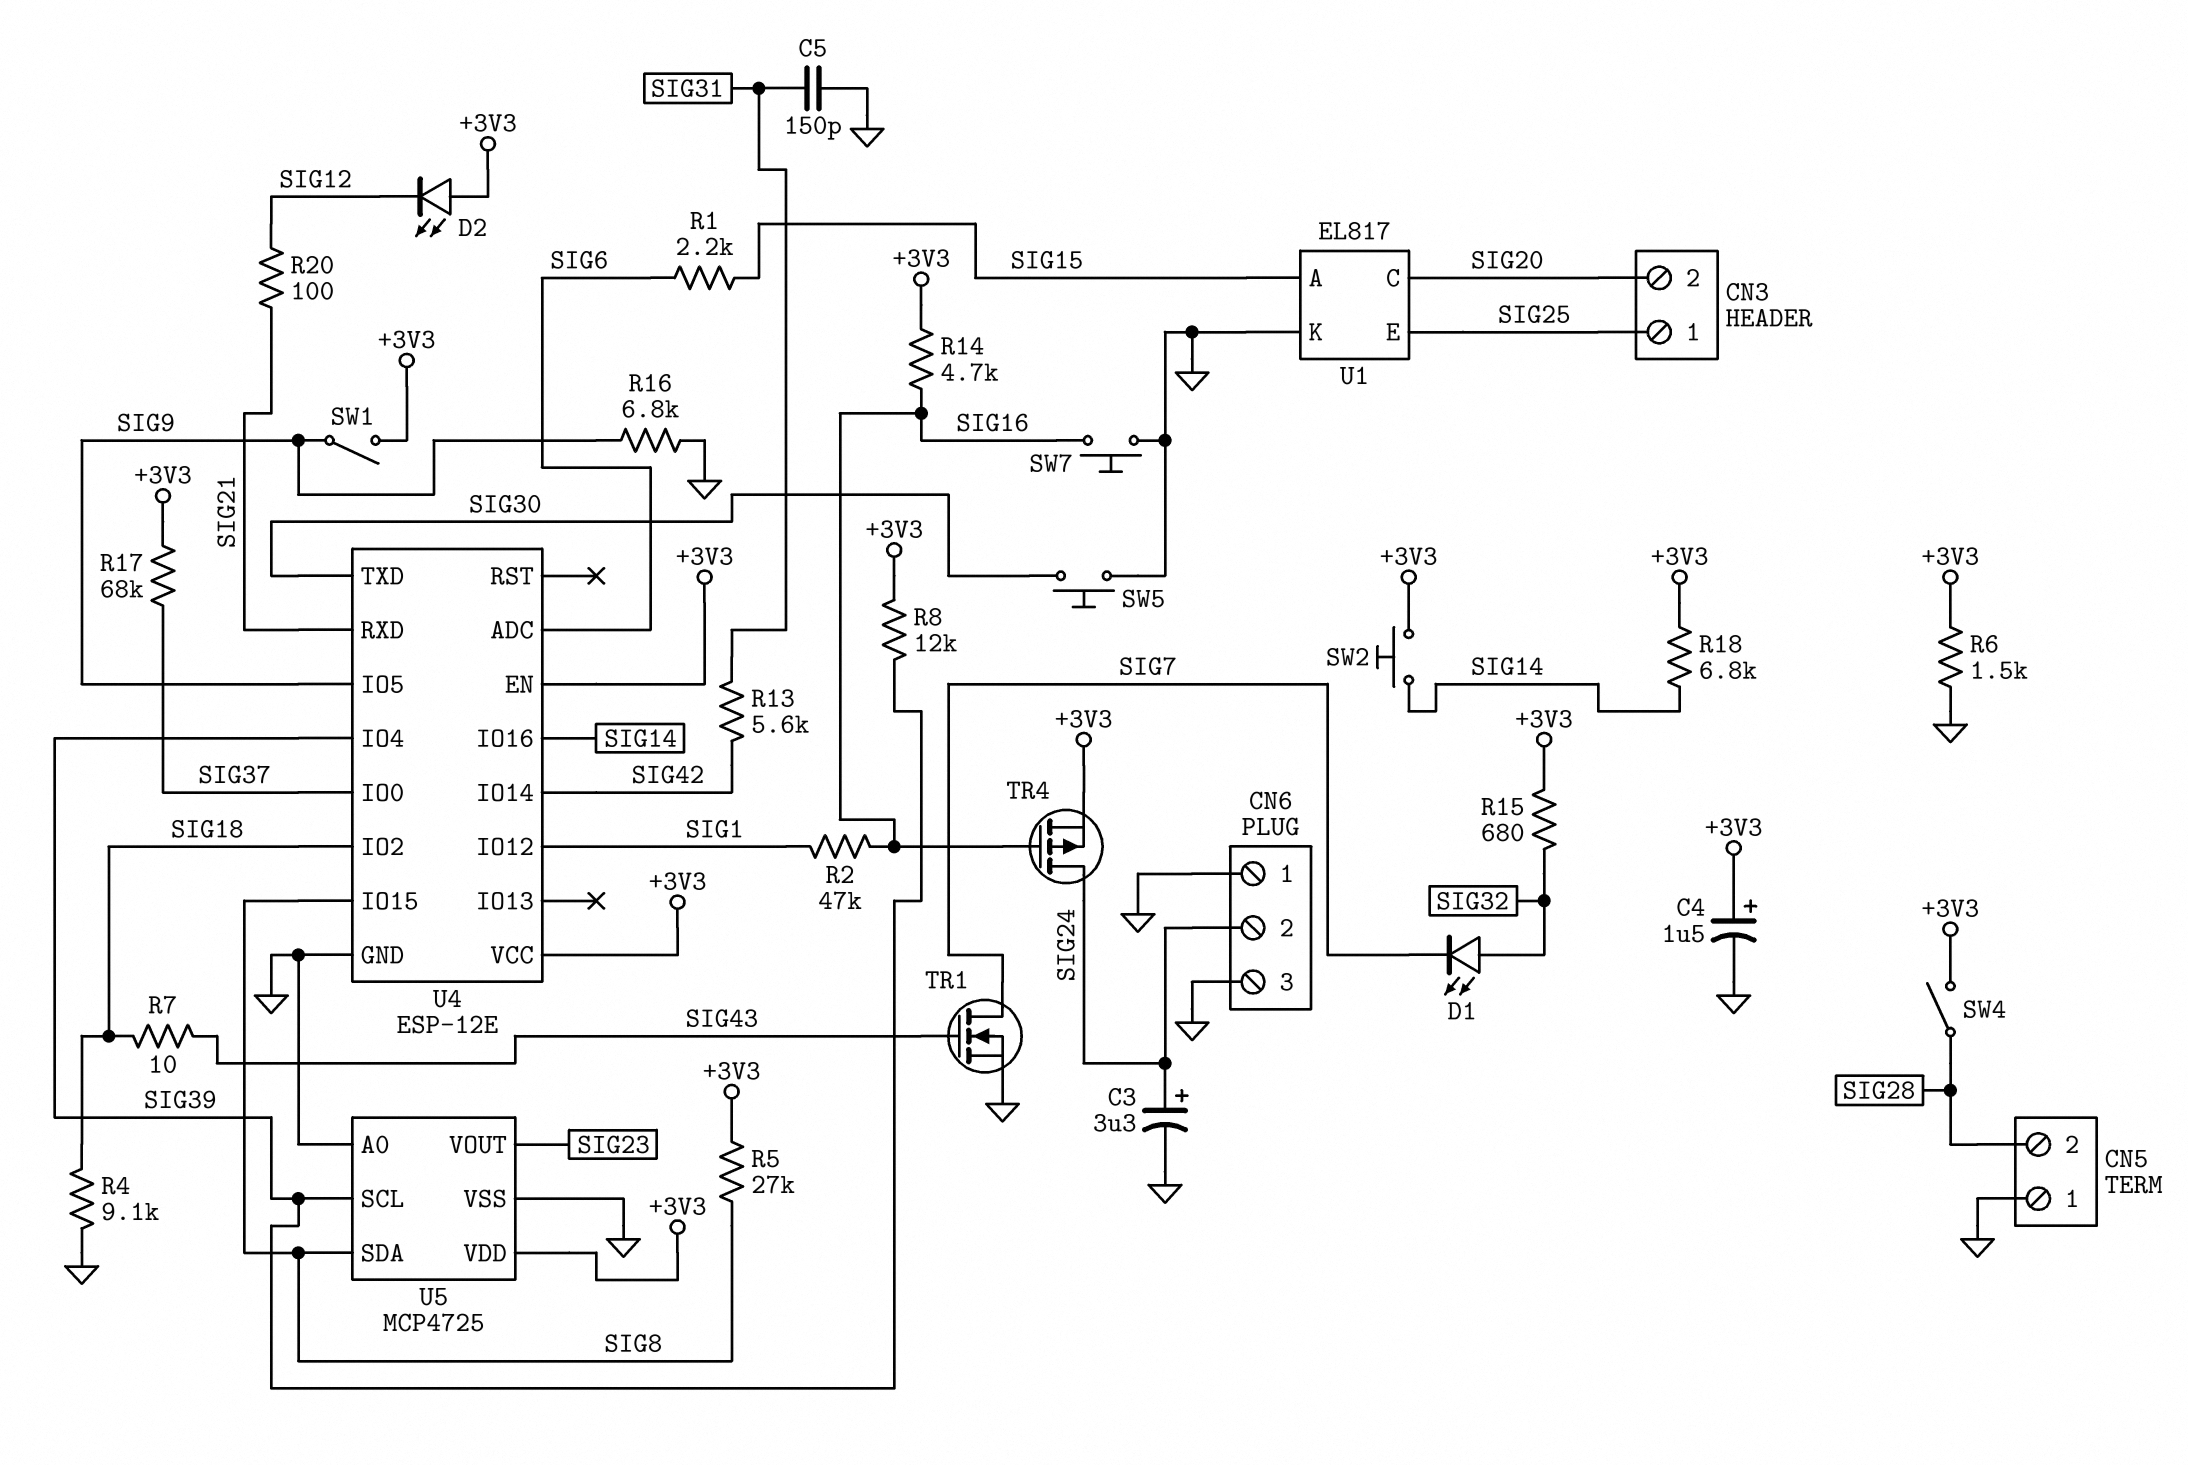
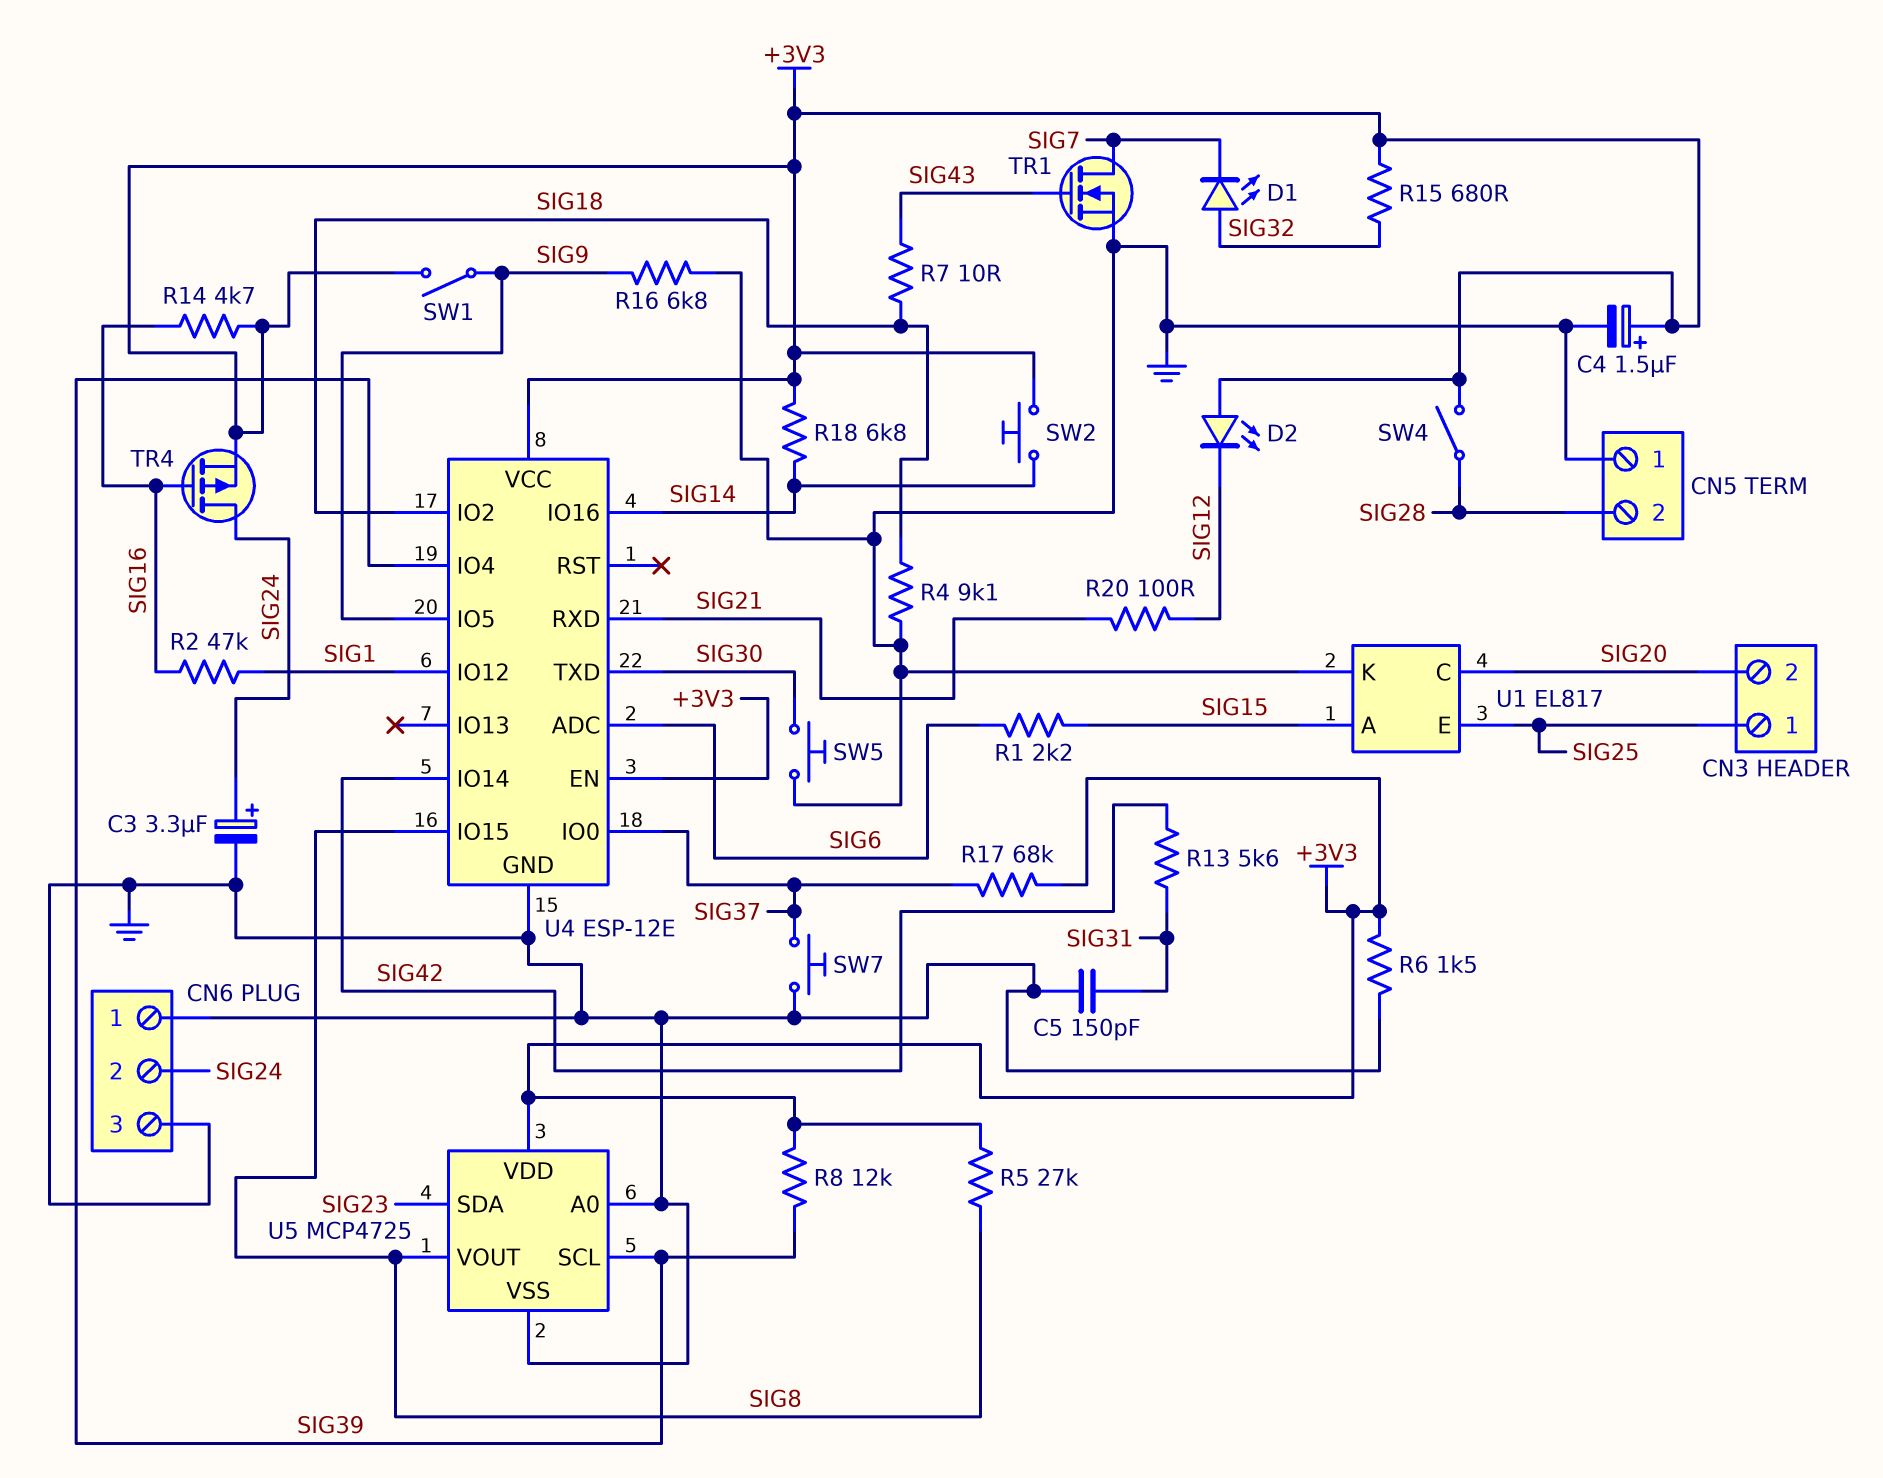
SW7: button (GND, SIG16) -> button (GND, SIG37)
U5 pin SDA: SIG8 -> SIG23
U5 pin VOUT: SIG23 -> SIG8

